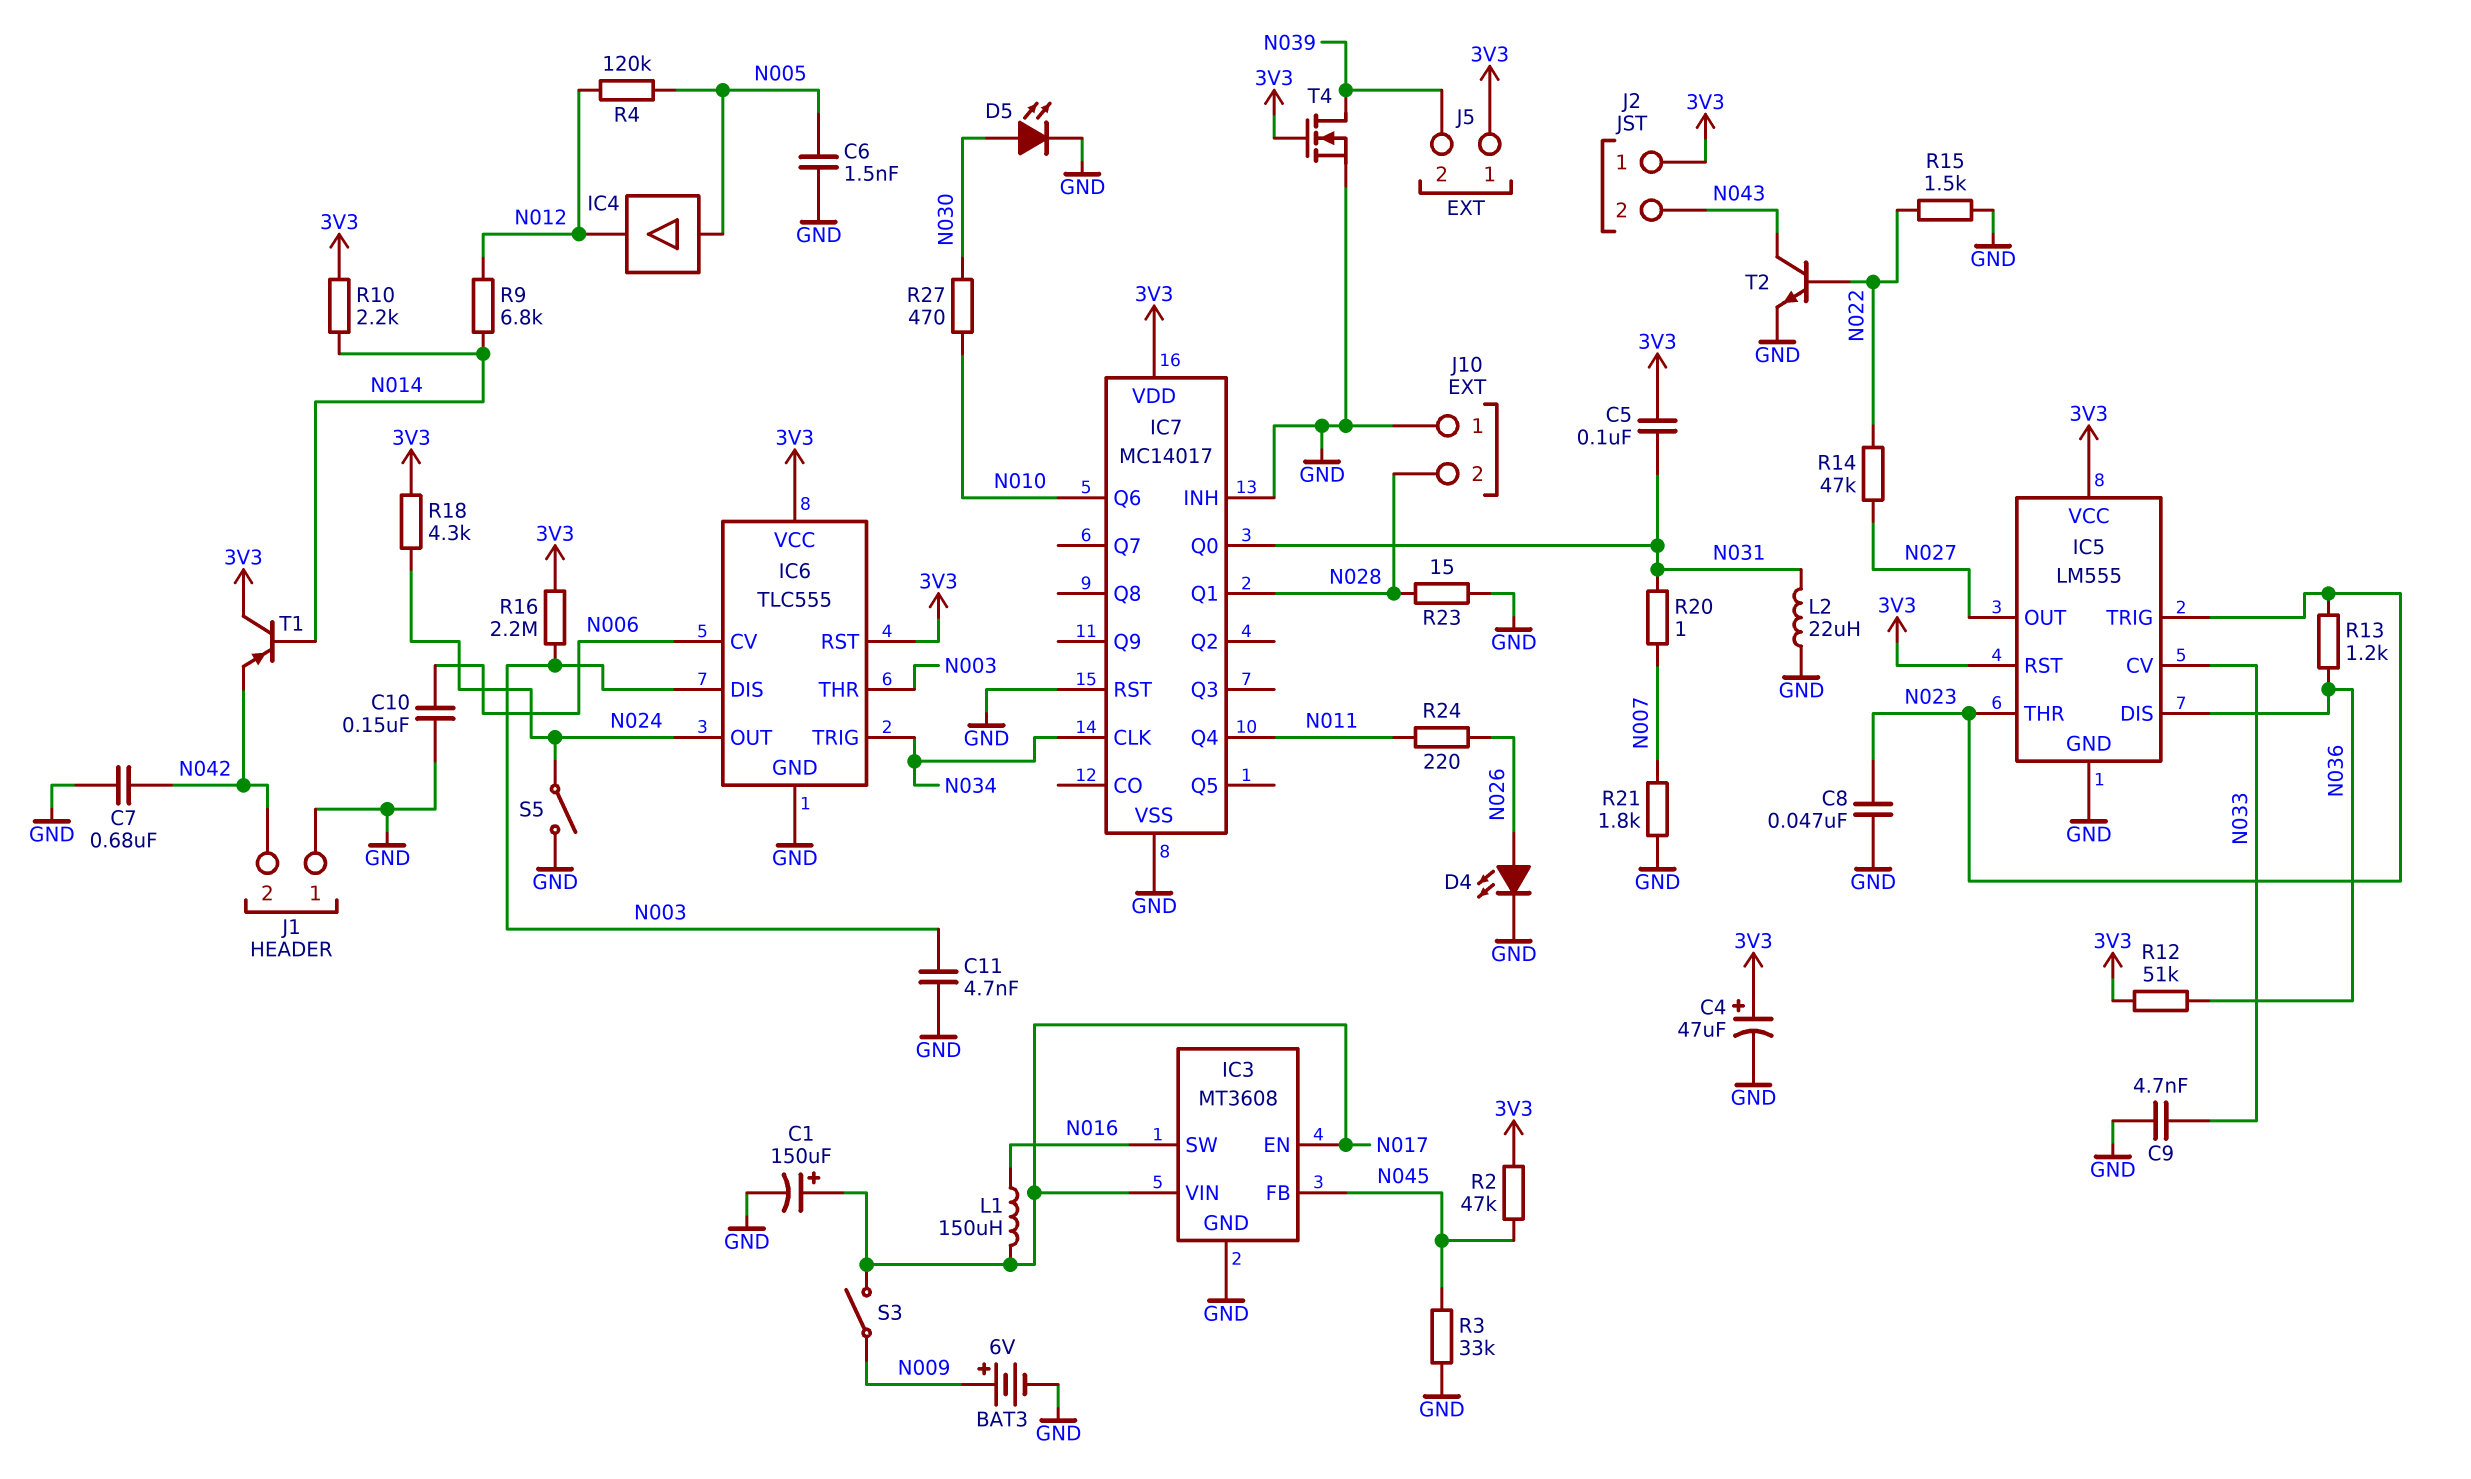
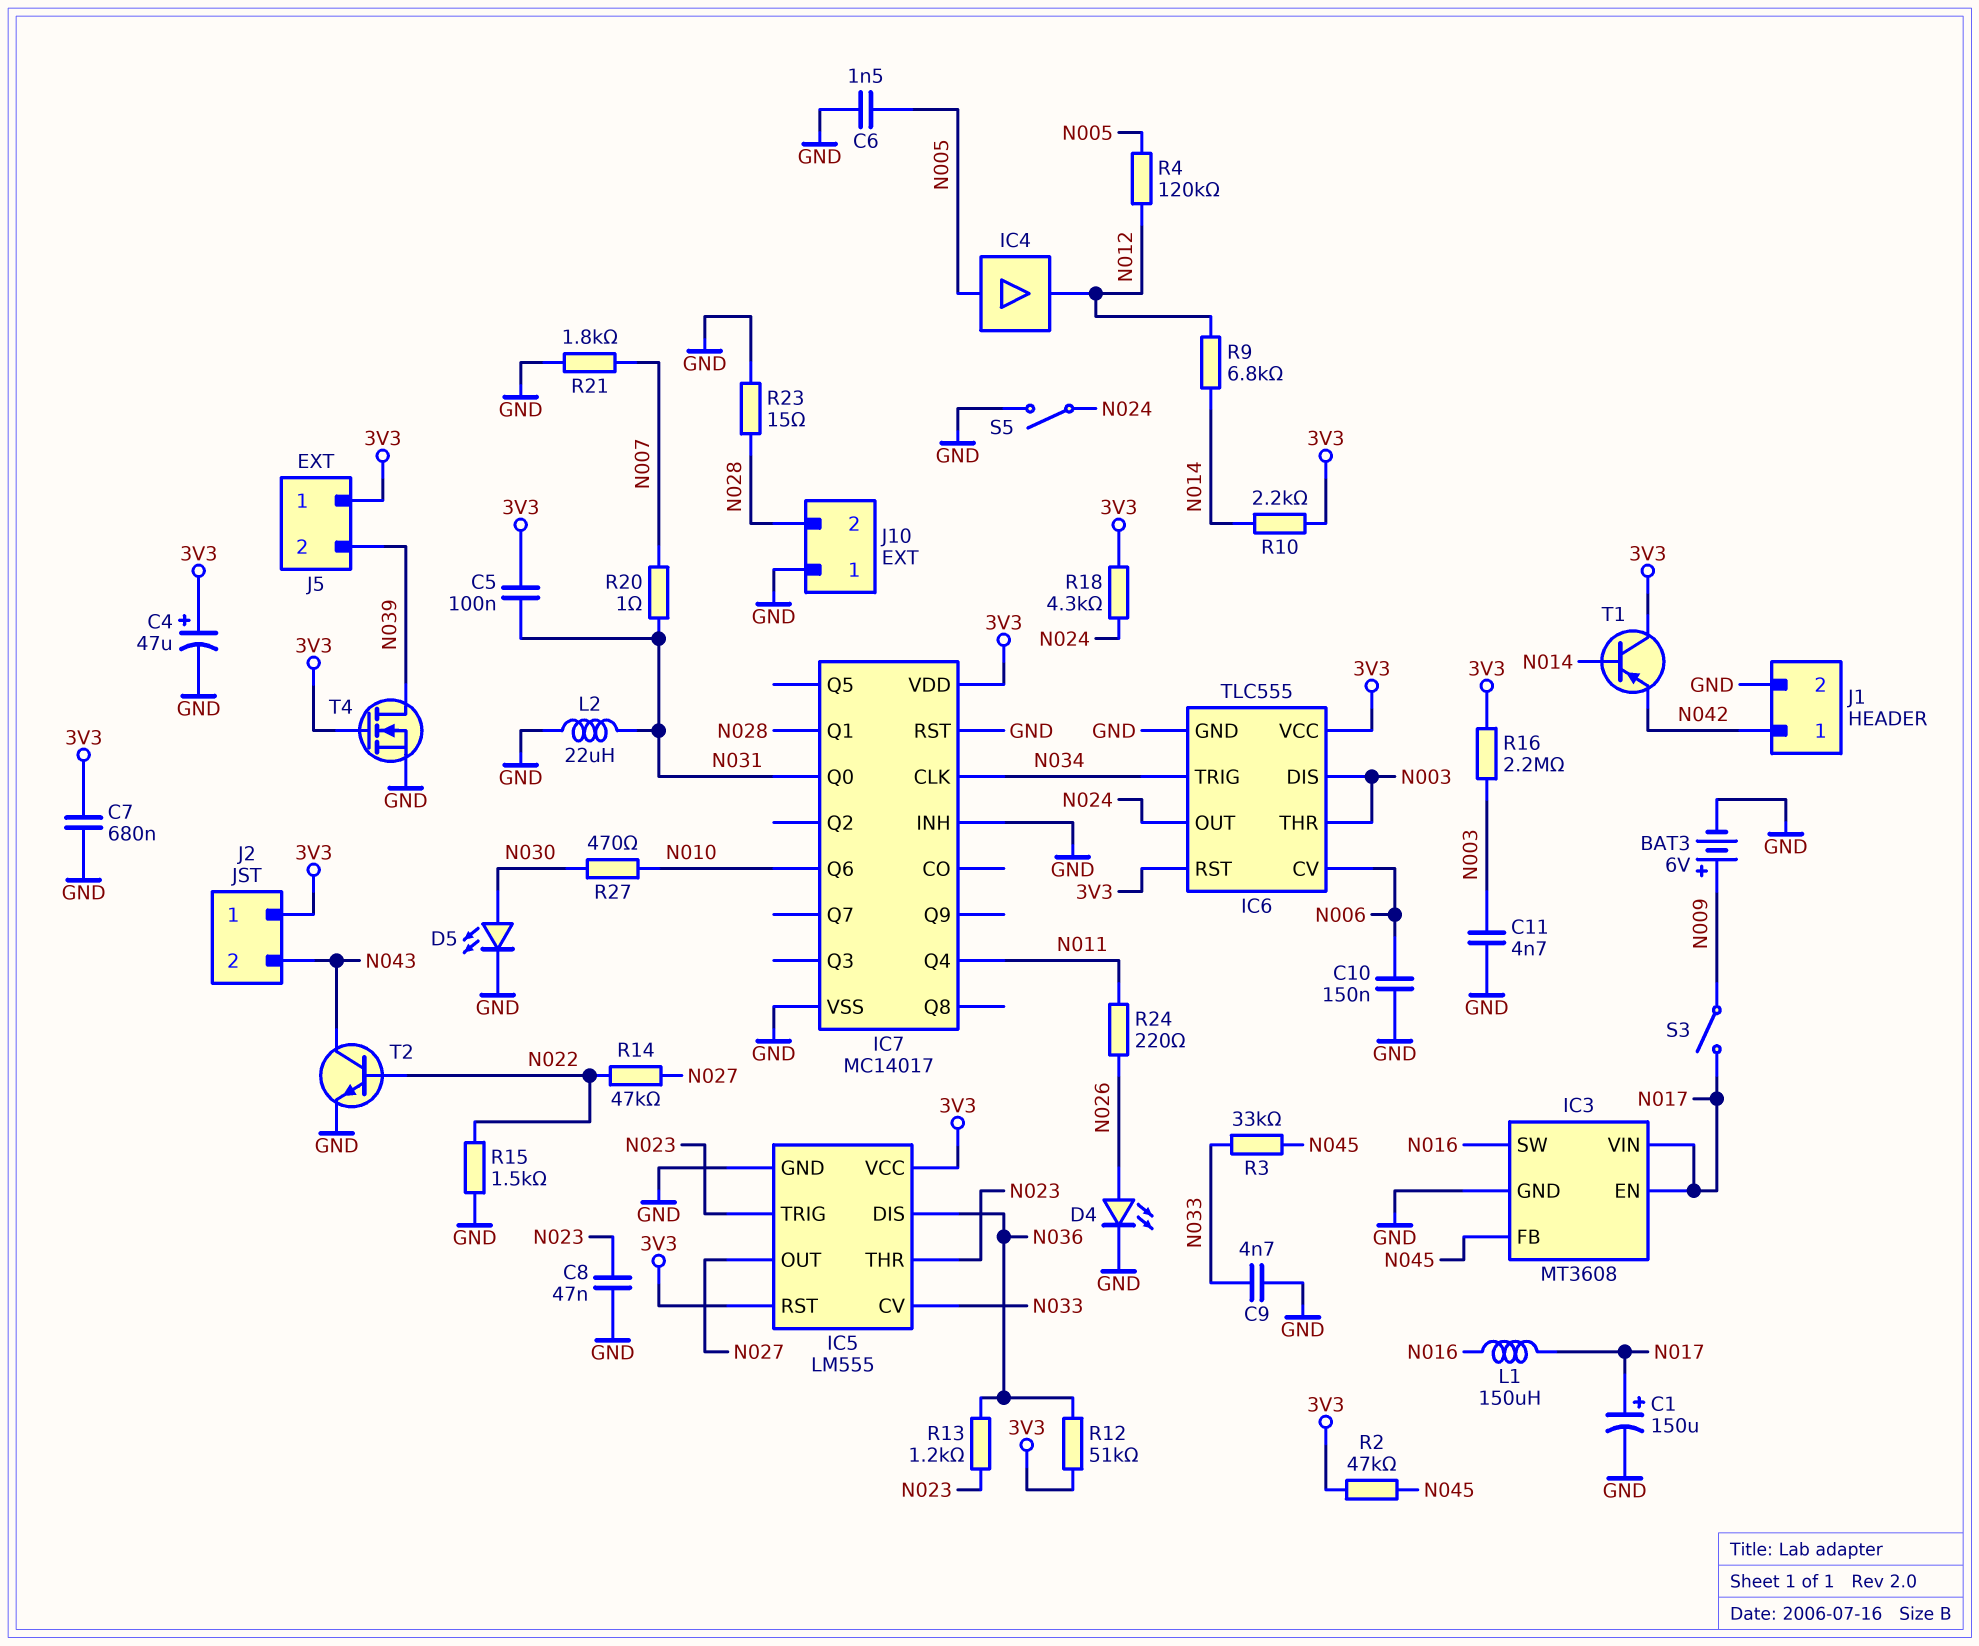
C7: 680nF (GND, N042) -> 680nF (3V3, GND)
J1 pin 1: GND -> N042
J1 pin 2: N042 -> GND
R3: 33k (GND, N045) -> 33k (N033, N045)

